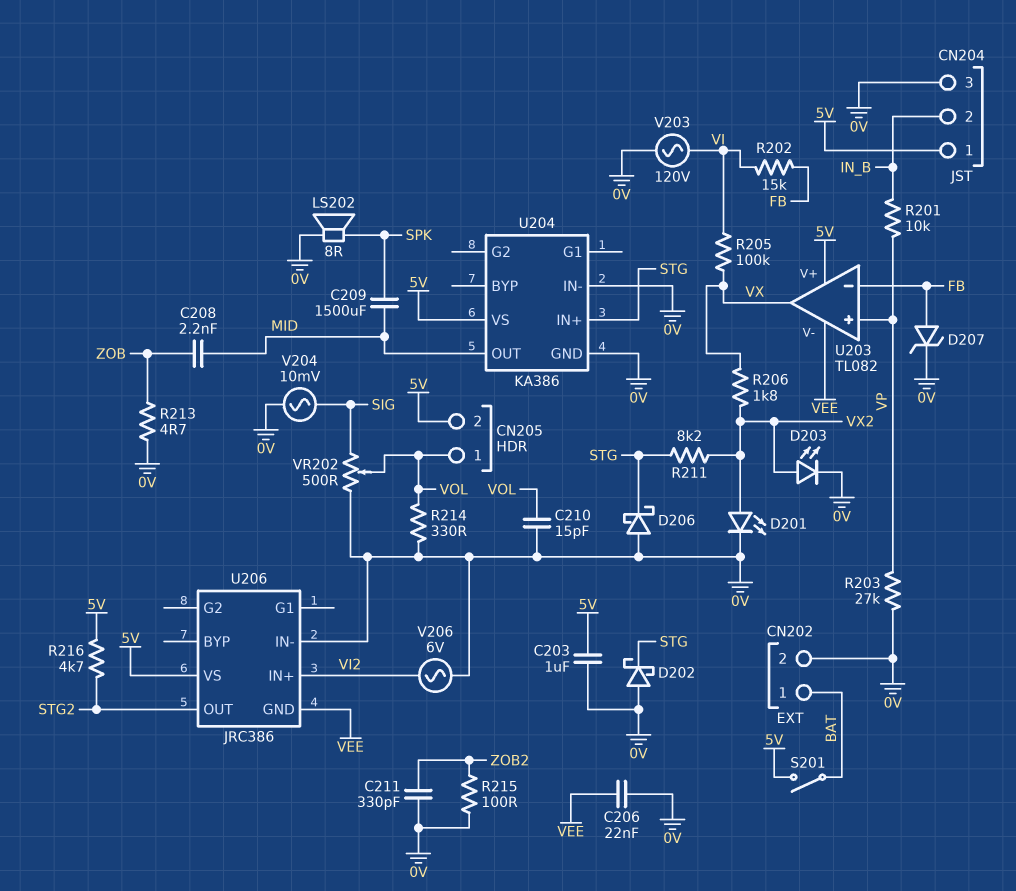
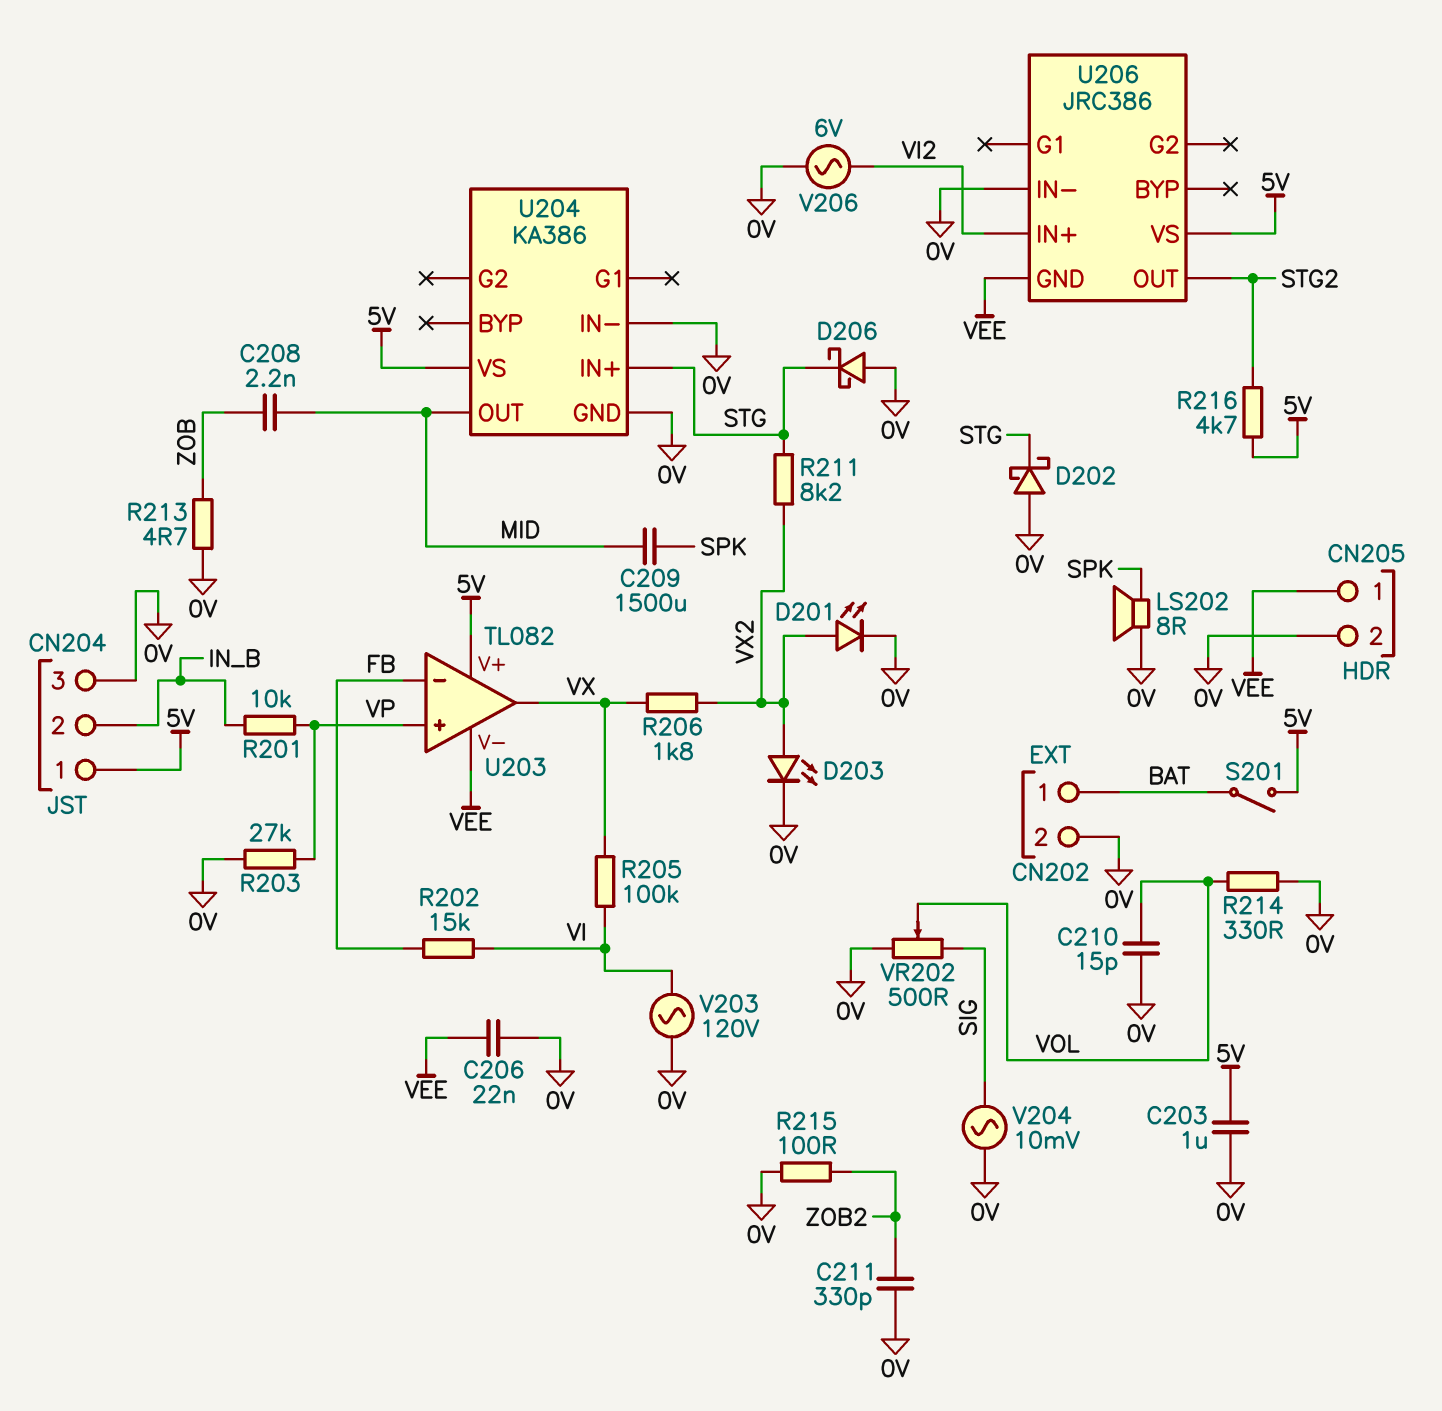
CN205 pin 1: VOL -> VEE
CN205 pin 2: 5V -> 0V
D207: zener (A FB, K 0V) -> none

